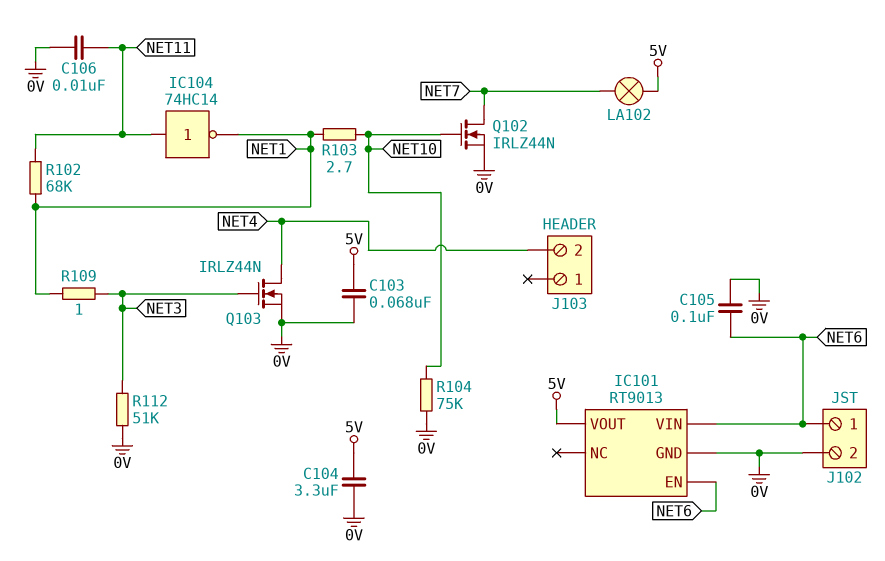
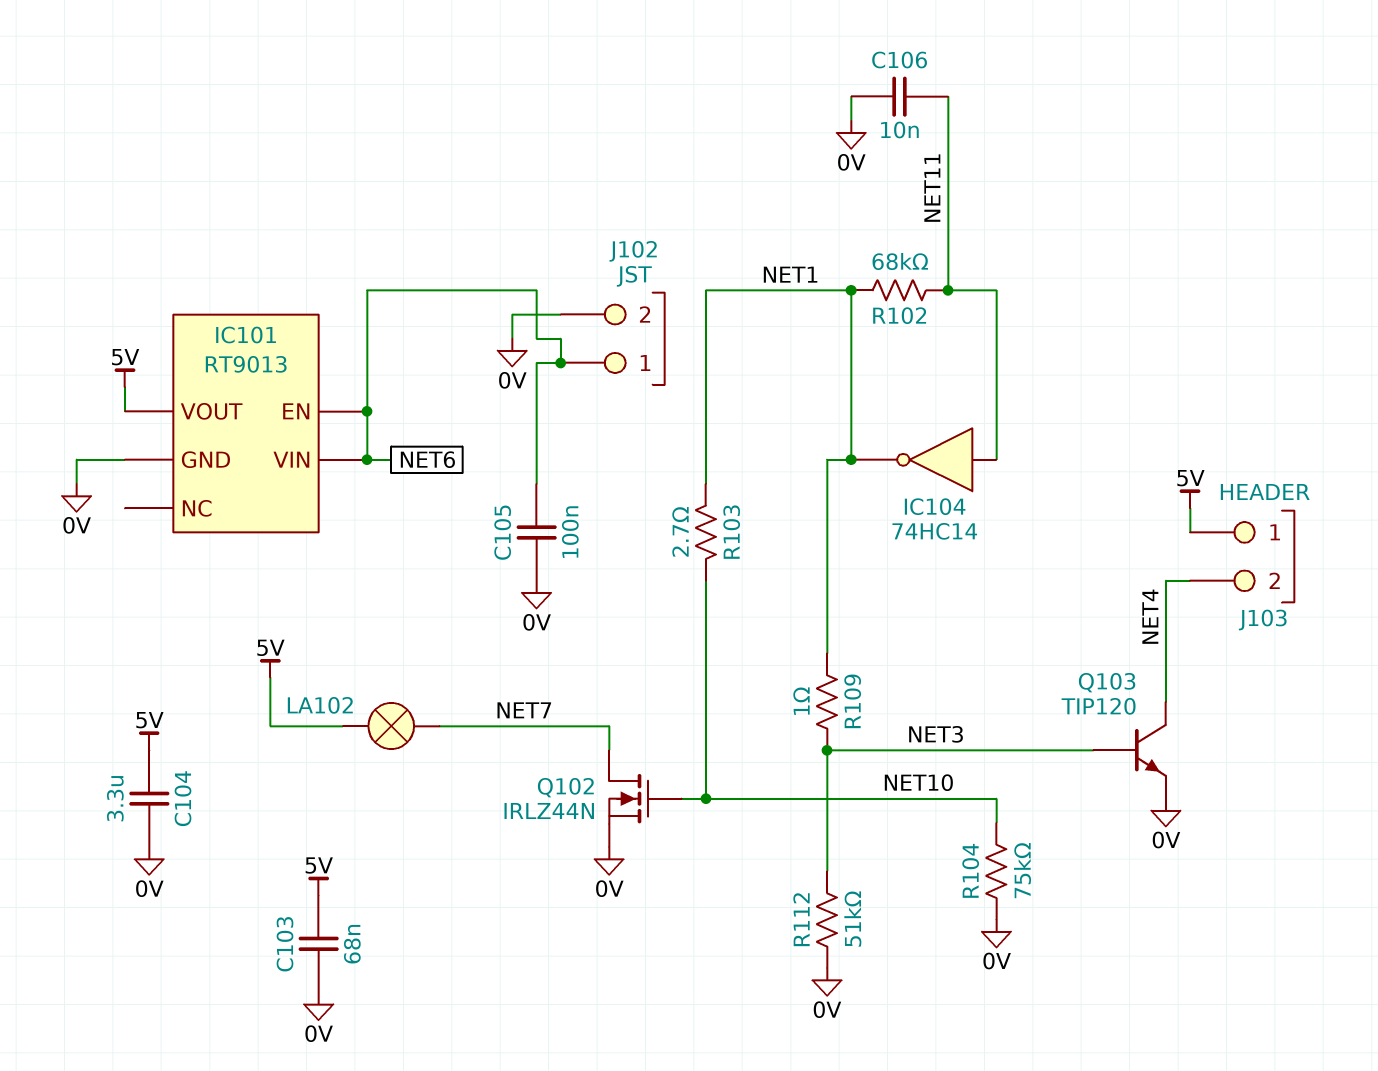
J103 pin 1: none -> 5V
Q103: NMOS IRLZ44N (G NET3, D NET4, S 0V) -> NPN TIP120 (B NET3, C NET4, E 0V)

